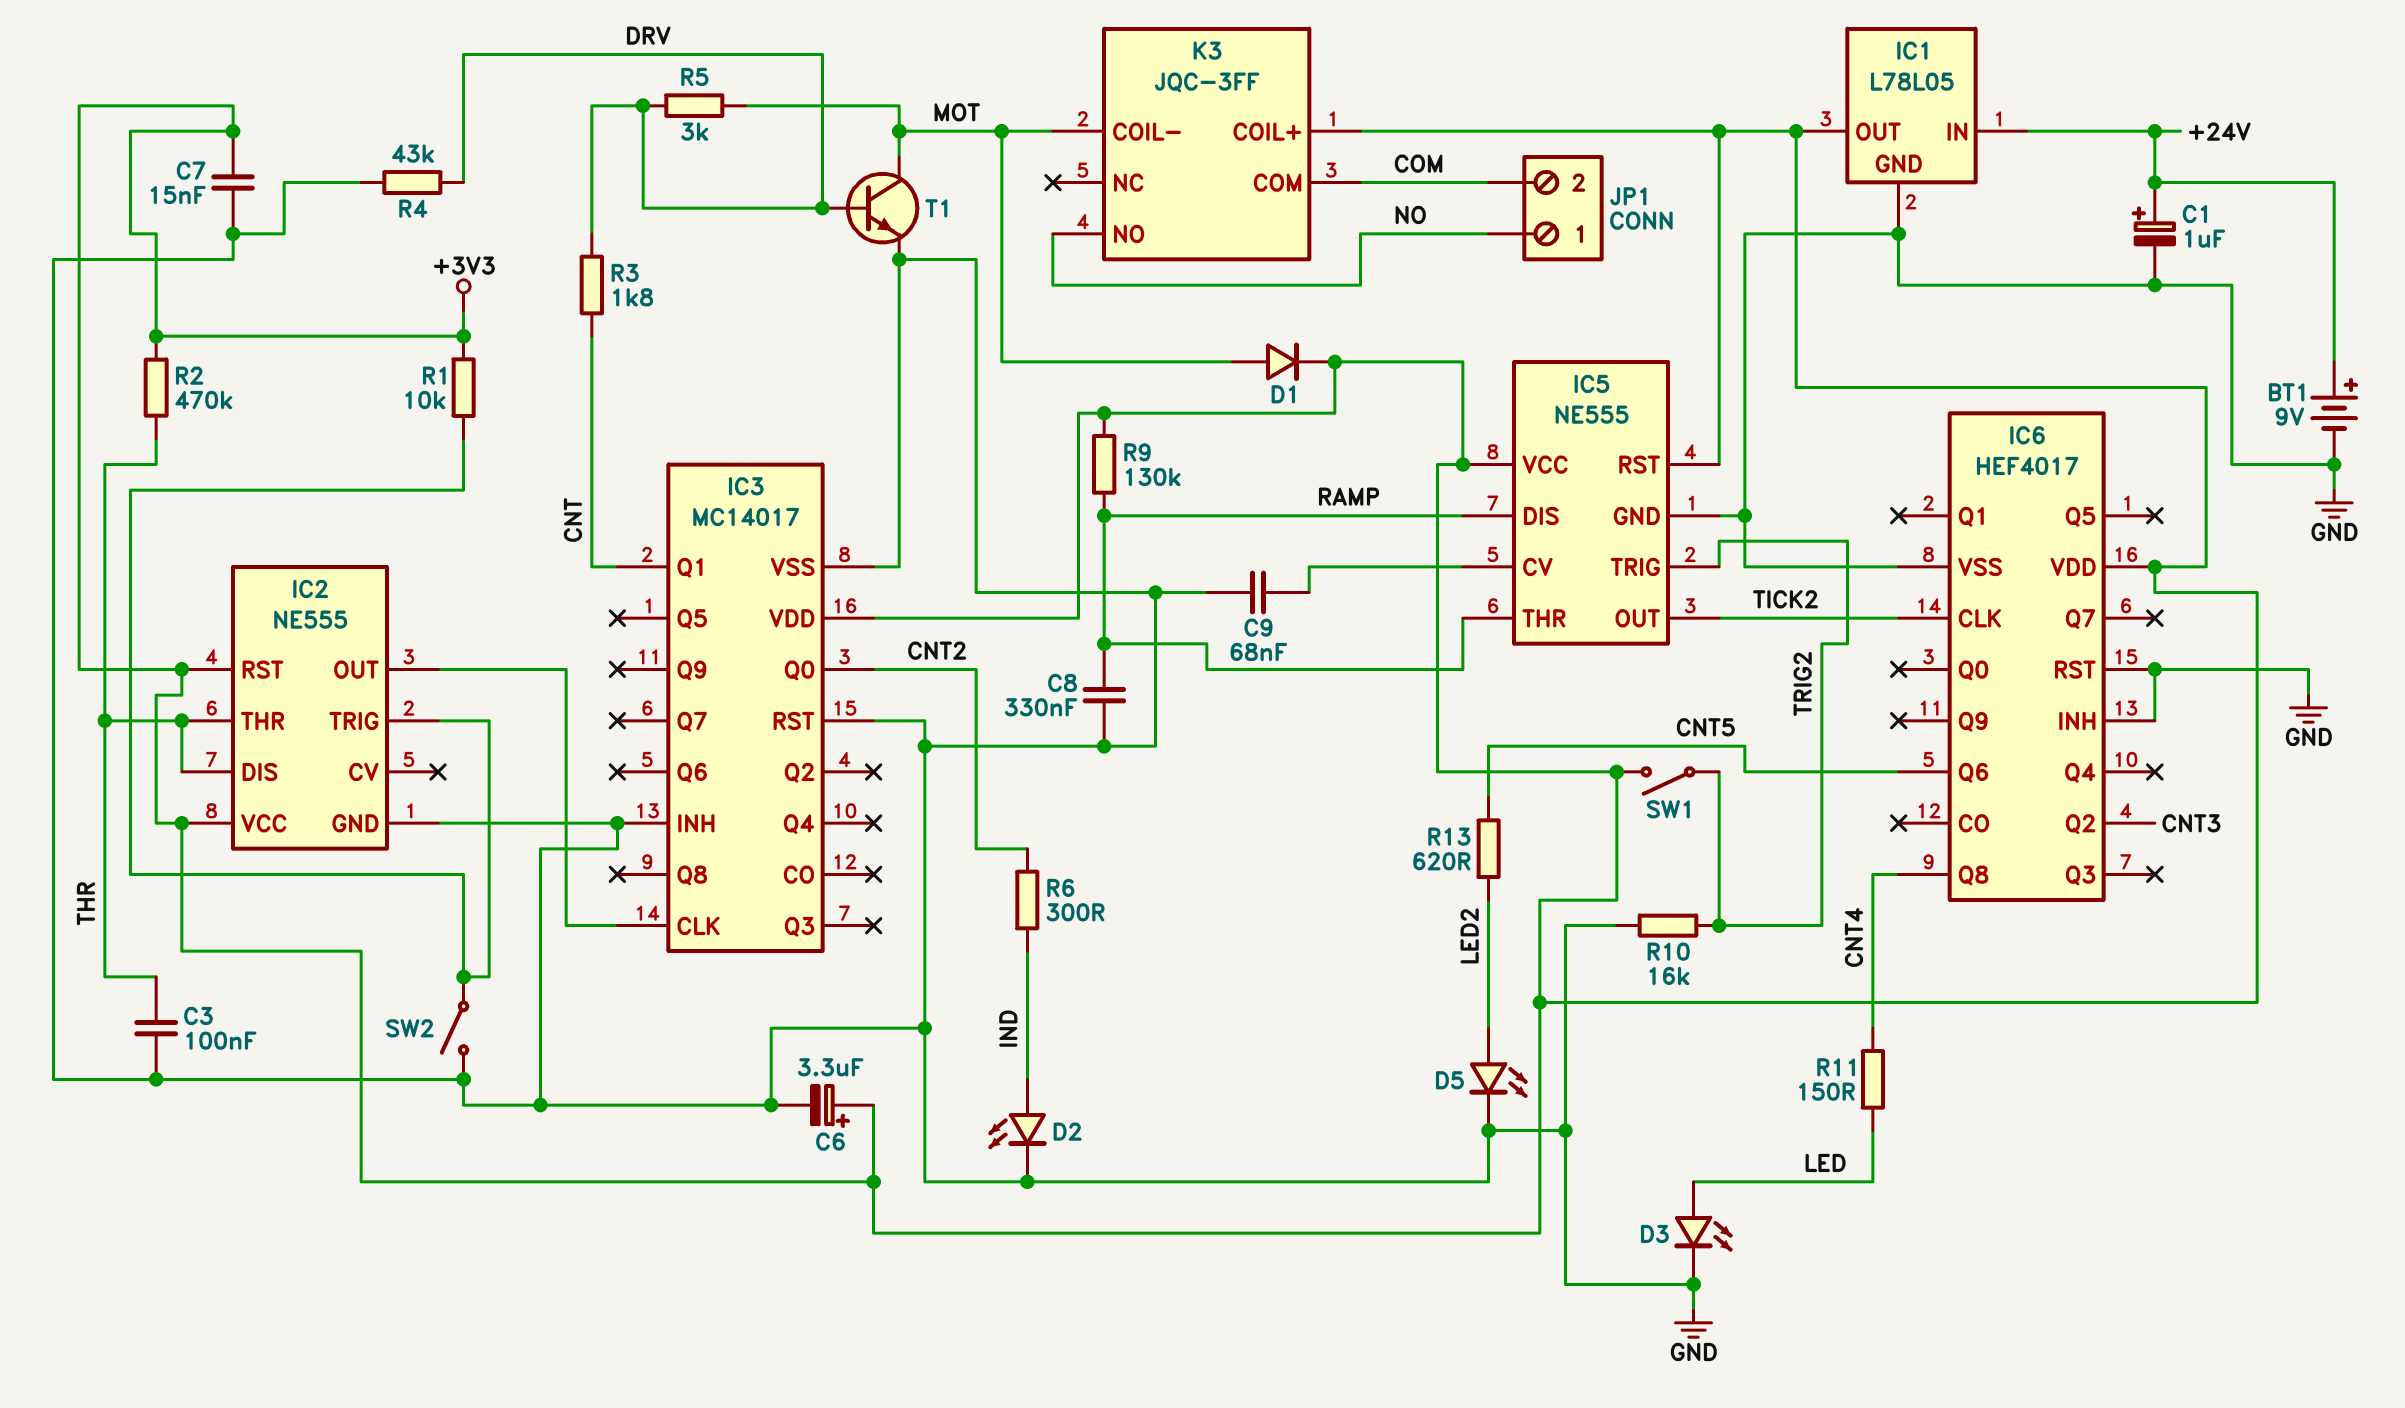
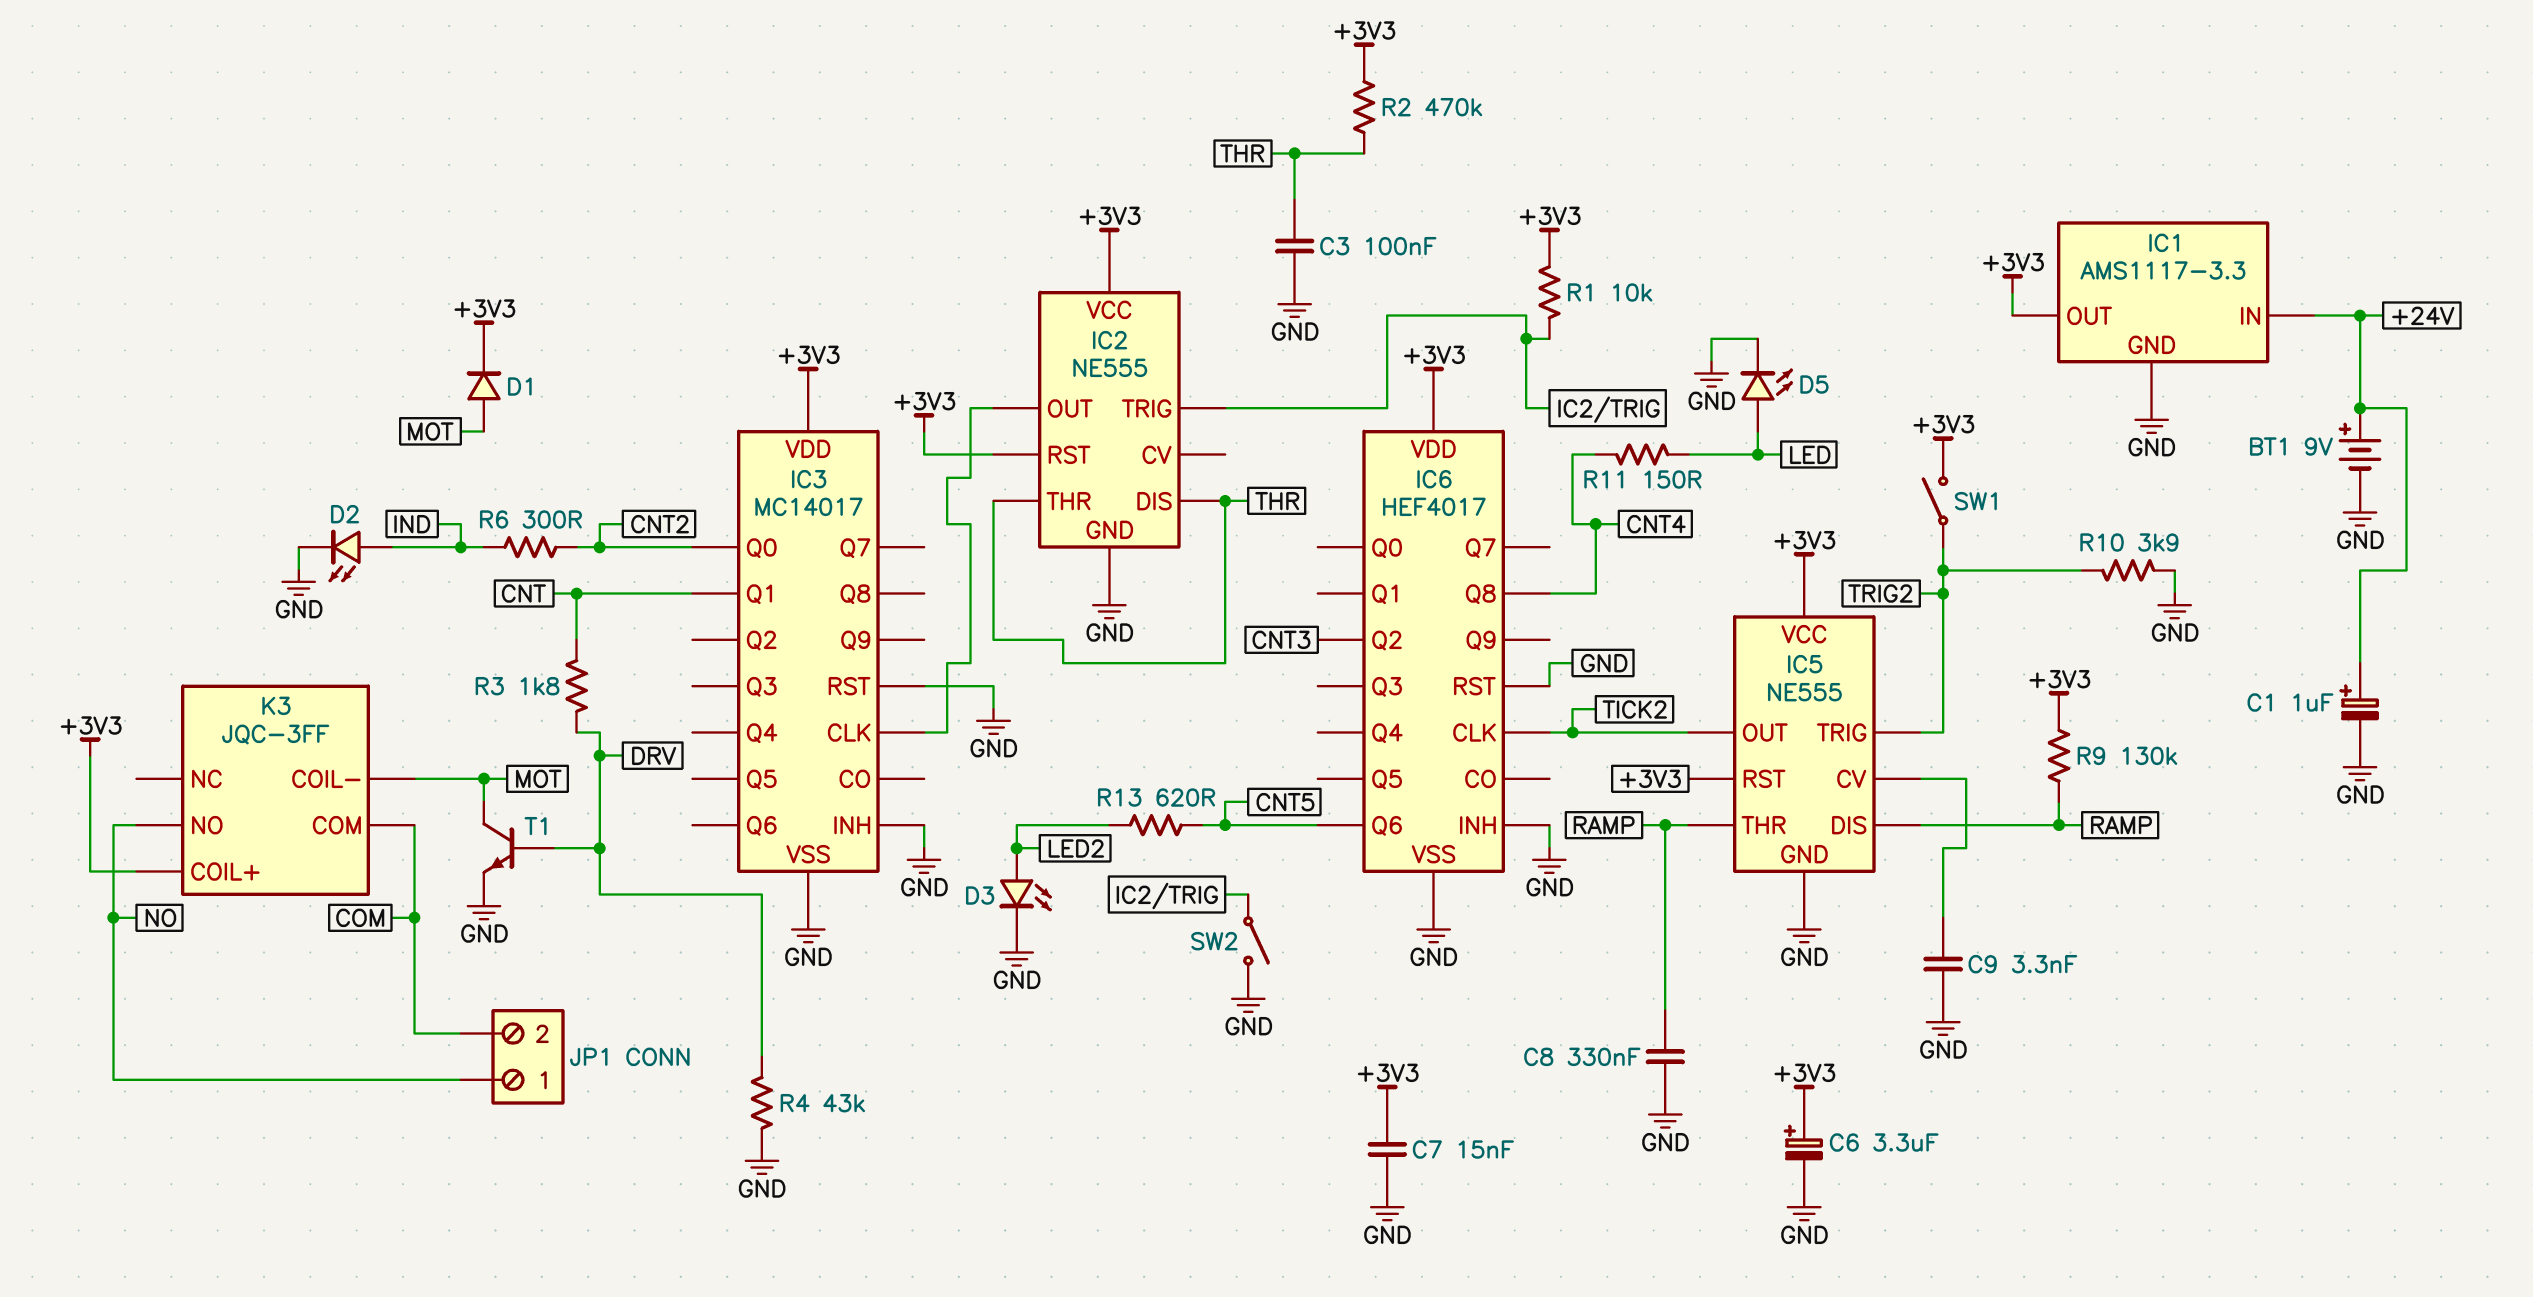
C9: 68nF (GND, IC5/CV) -> 3.3nF (GND, IC5/CV)
D3: LED (A LED, K GND) -> LED (A LED2, K GND)
D5: LED (A LED2, K GND) -> LED (A LED, K GND)
IC1: L78L05 -> AMS1117-3.3
R5: 3k (DRV, MOT) -> none
R10: 16k (GND, TRIG2) -> 3.9k (GND, TRIG2)

